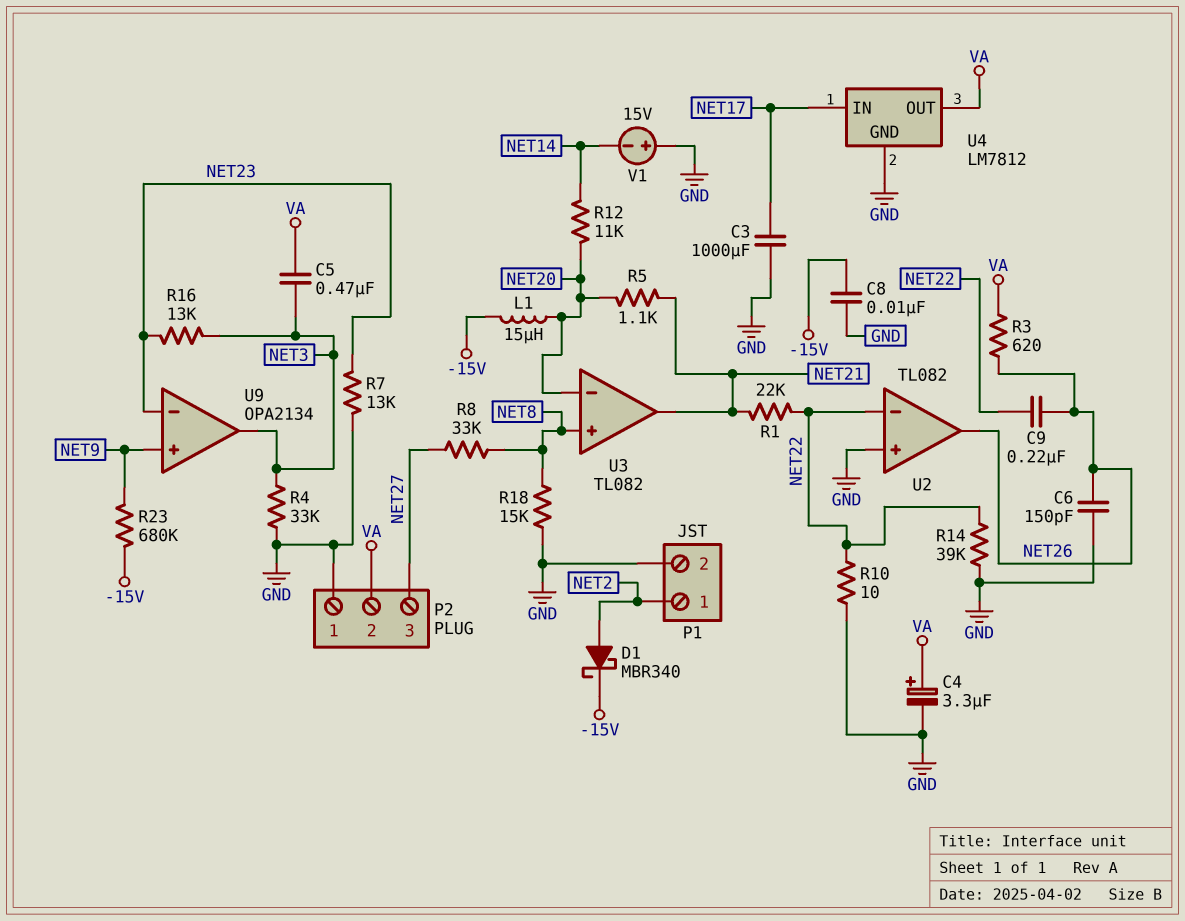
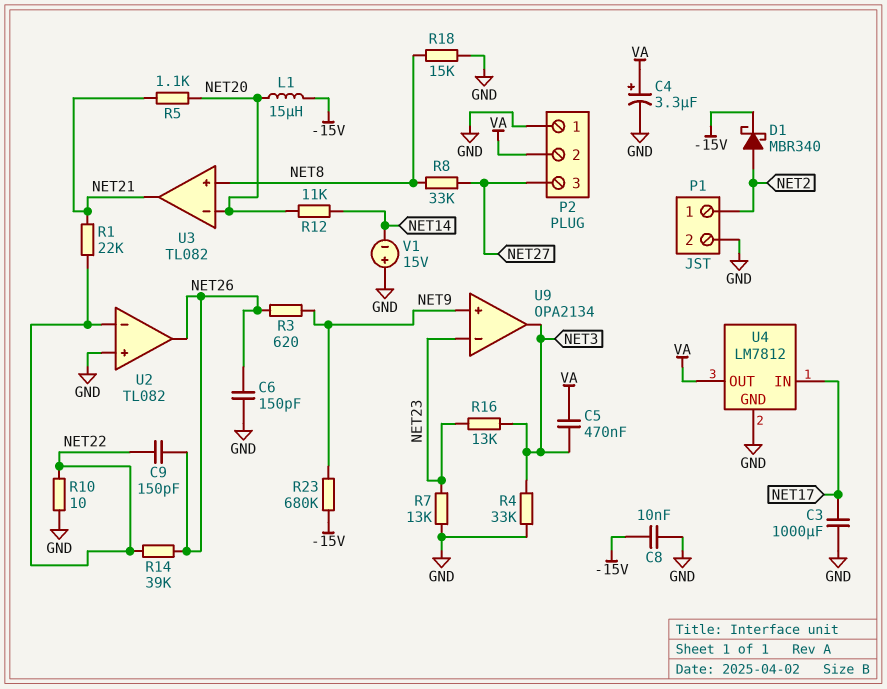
C9: 220nF (NET22, NET26) -> 150pF (NET22, NET26)
R3: 620 (NET26, VA) -> 620 (NET9, NET26)
R14: 39k (GND, NET22) -> 39k (NET22, NET26)

